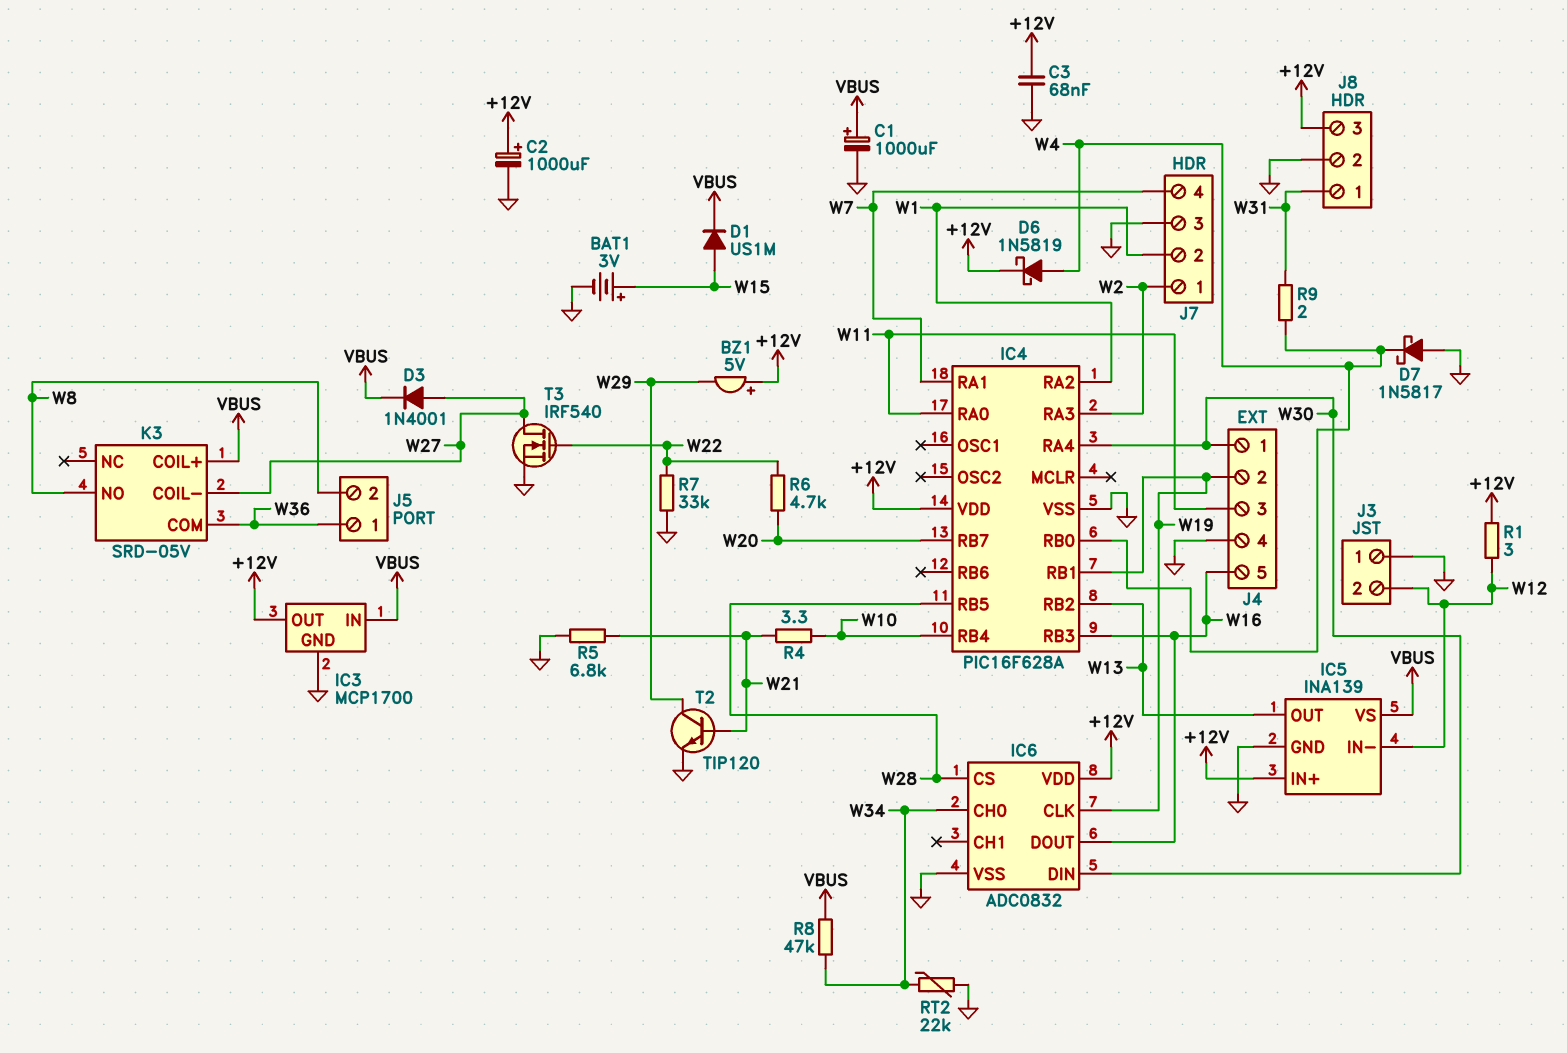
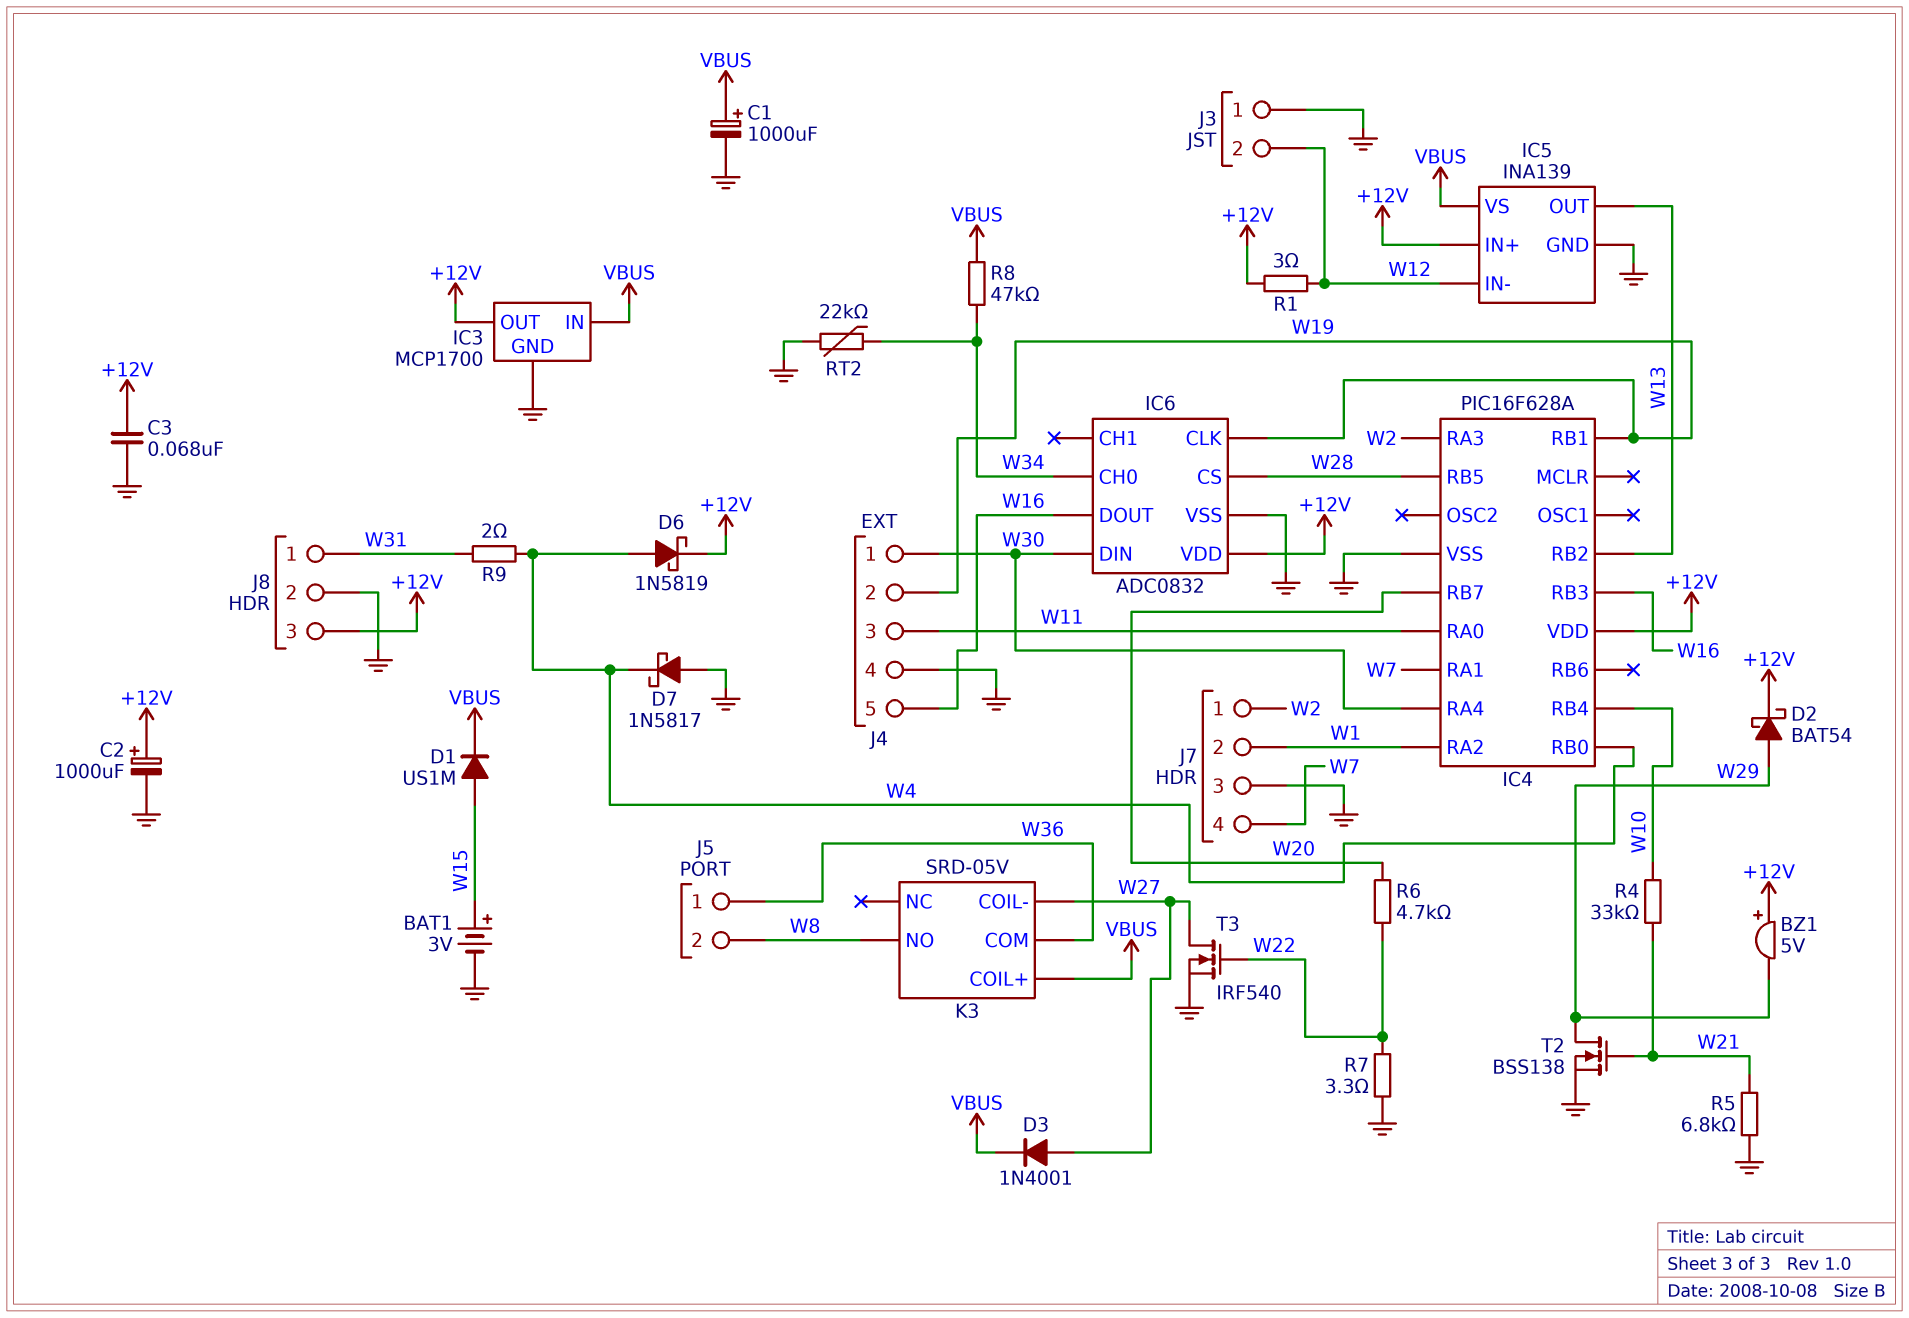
D2: none -> schottky BAT54 (A W29, K +12V)
R4: 3.3 (W10, W21) -> 33k (W10, W21)
R7: 33k (GND, W22) -> 3.3 (GND, W22)
T2: NPN TIP120 (B W21, C W29, E GND) -> NMOS BSS138 (G W21, D W29, S GND)

